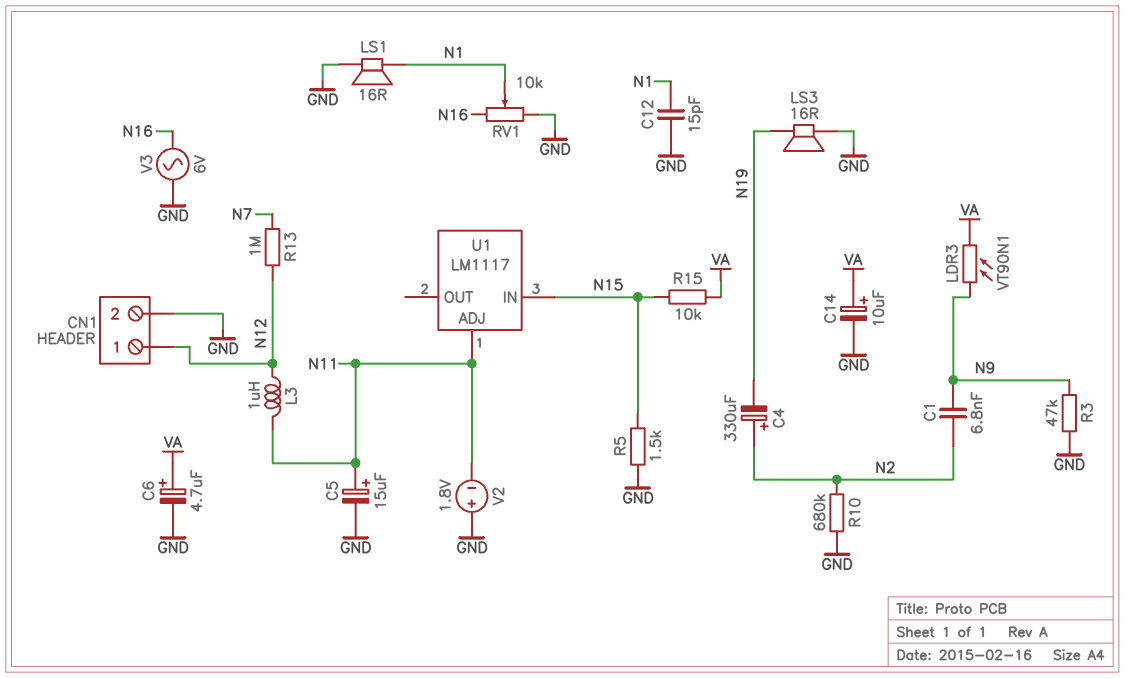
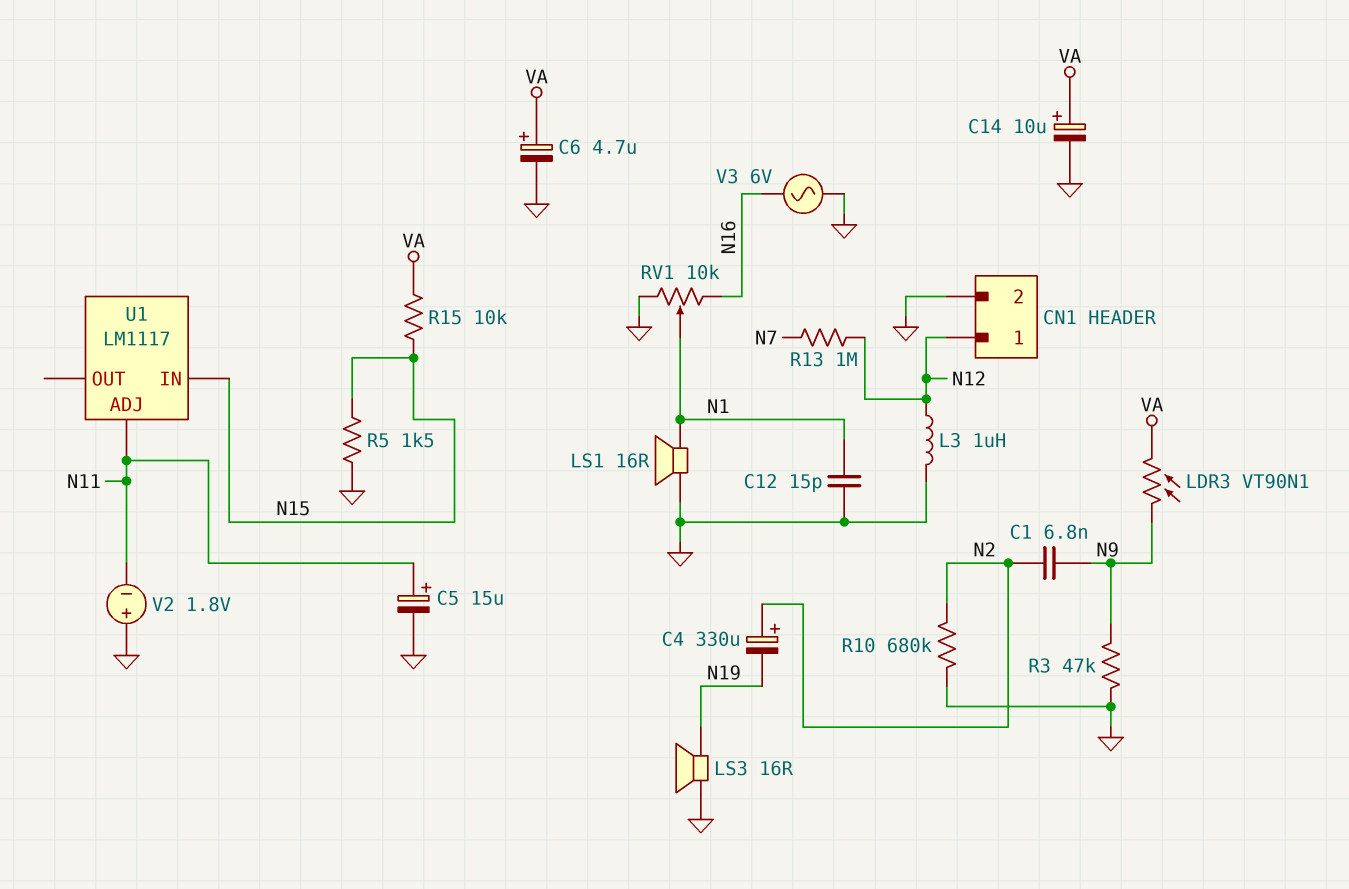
L3: 1uH (N11, N12) -> 1uH (GND, N12)

